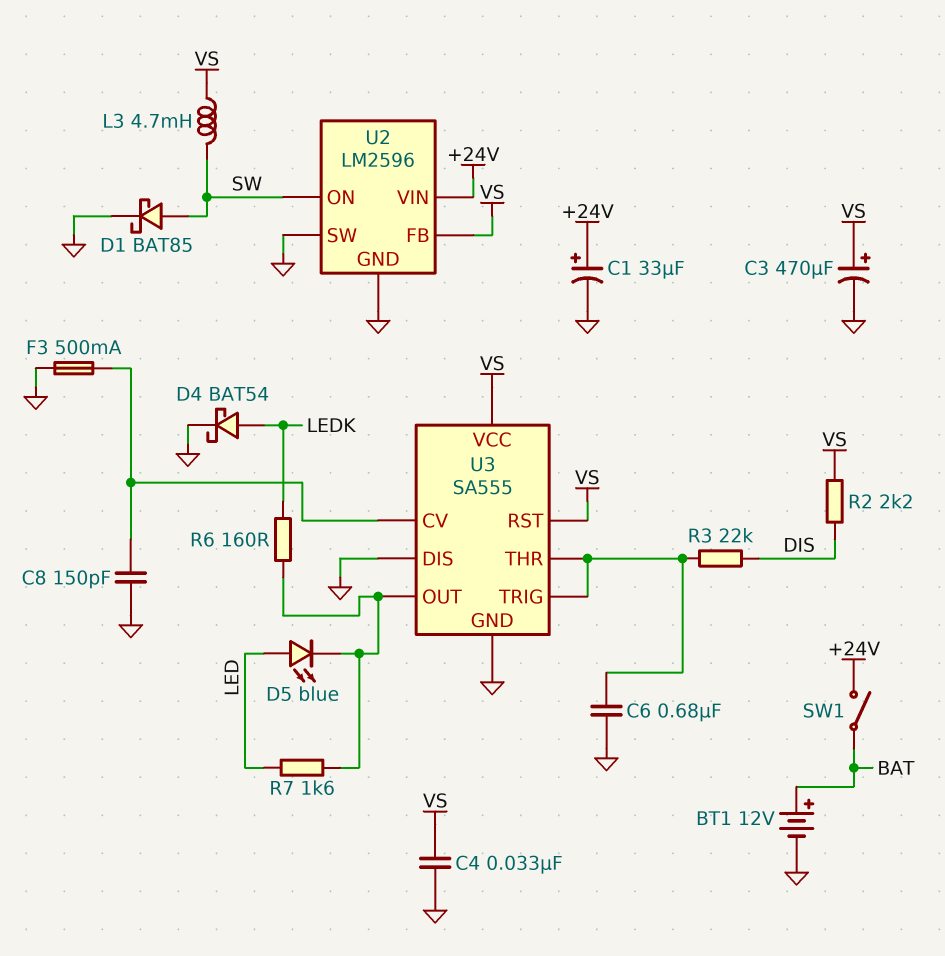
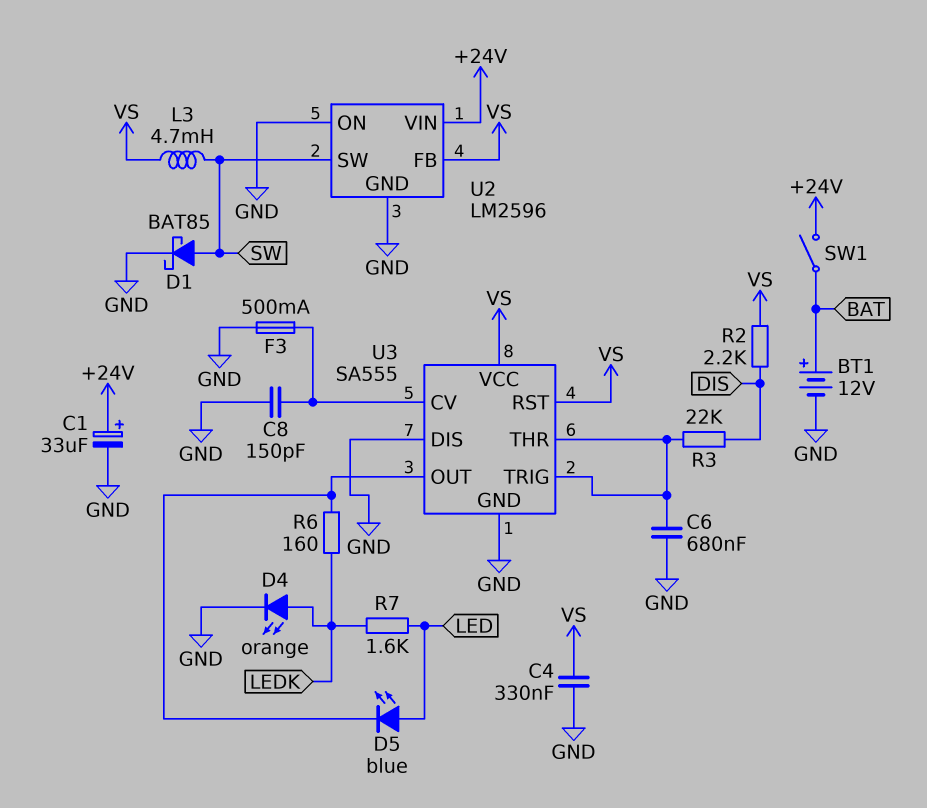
C3: 470uF (plus VS, minus GND) -> none
C4: 33nF (GND, VS) -> 330nF (GND, VS)
D4: schottky BAT54 (A LEDK, K GND) -> LED orange (A LEDK, K GND)
R7: 1.6k (LED, U3/OUT) -> 1.6k (LED, LEDK)
U2 pin ON: SW -> GND
U2 pin SW: GND -> SW

